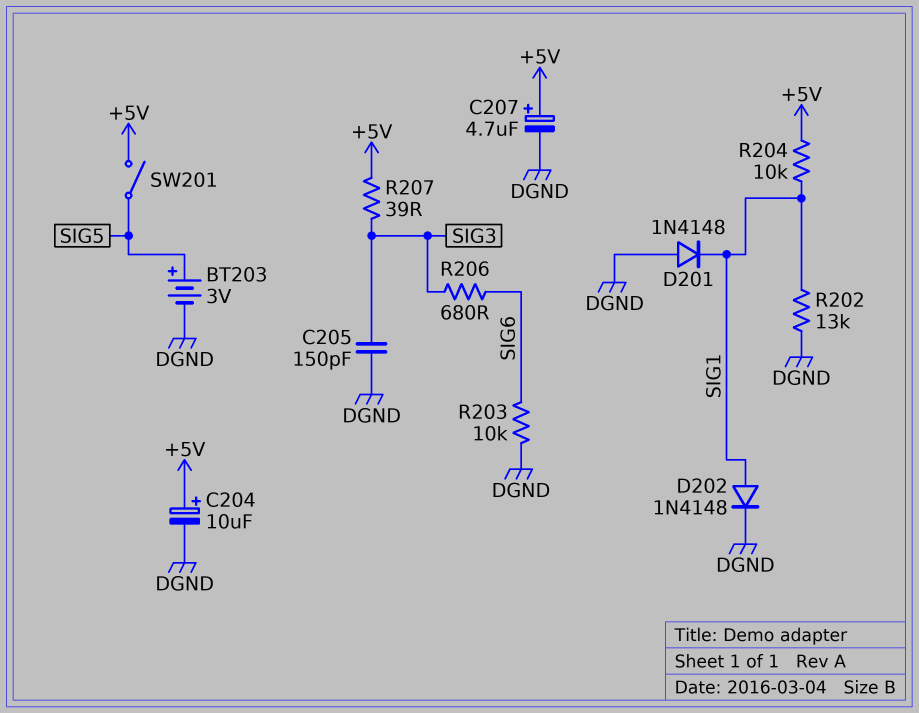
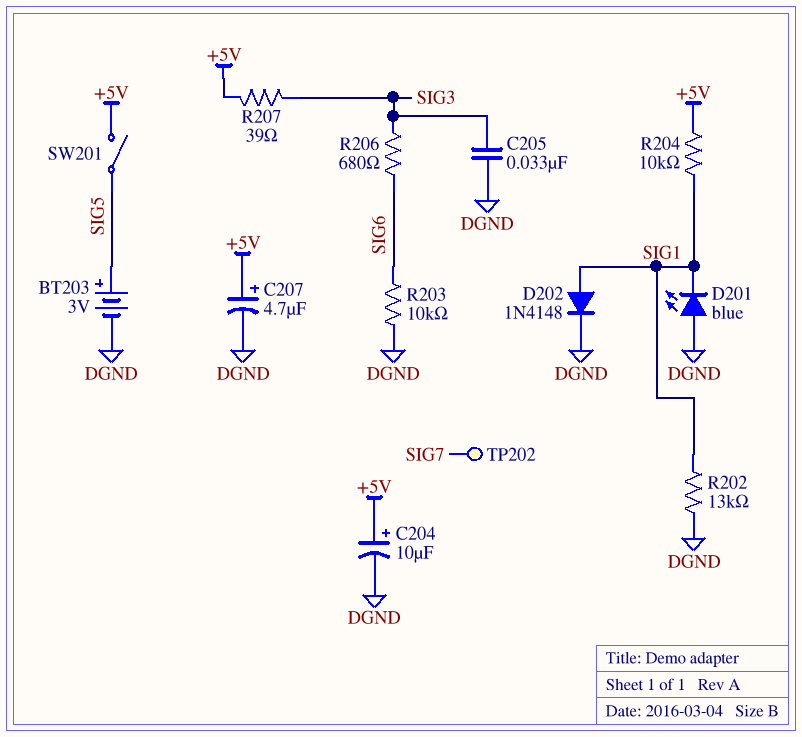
C205: 150pF (DGND, SIG3) -> 33nF (DGND, SIG3)
D201: diode 1N4148 (A DGND, K SIG1) -> LED blue (A DGND, K SIG1)
TP202: none -> test point (SIG7)

